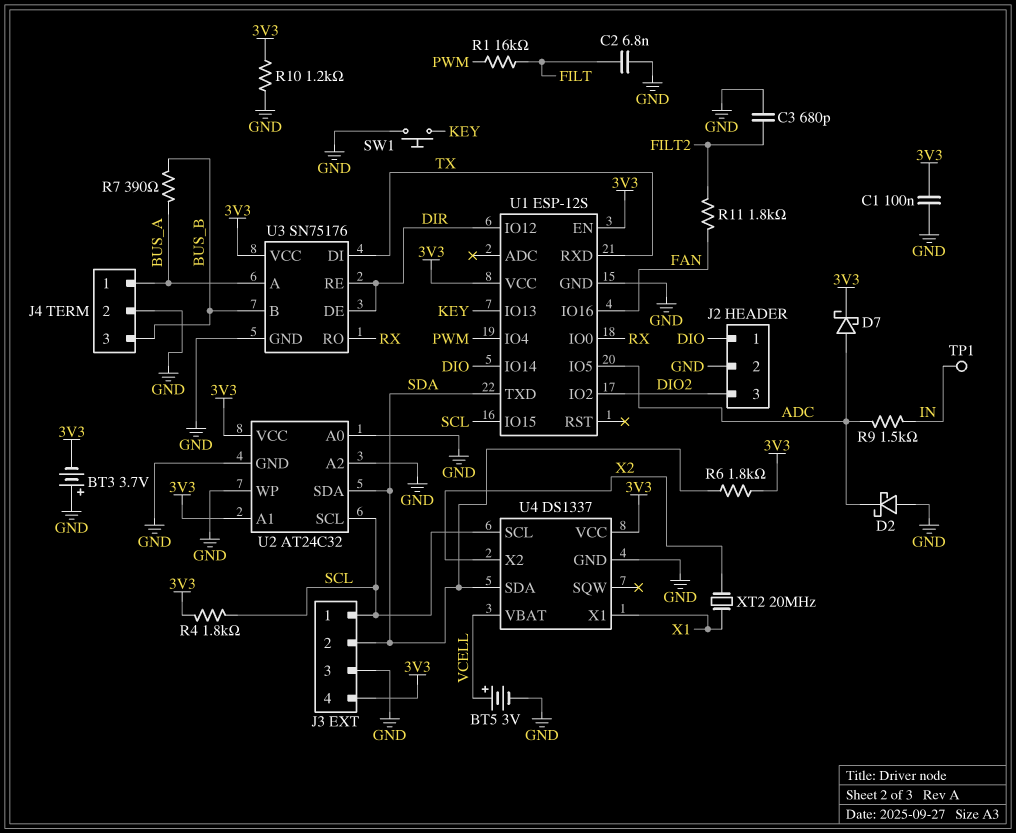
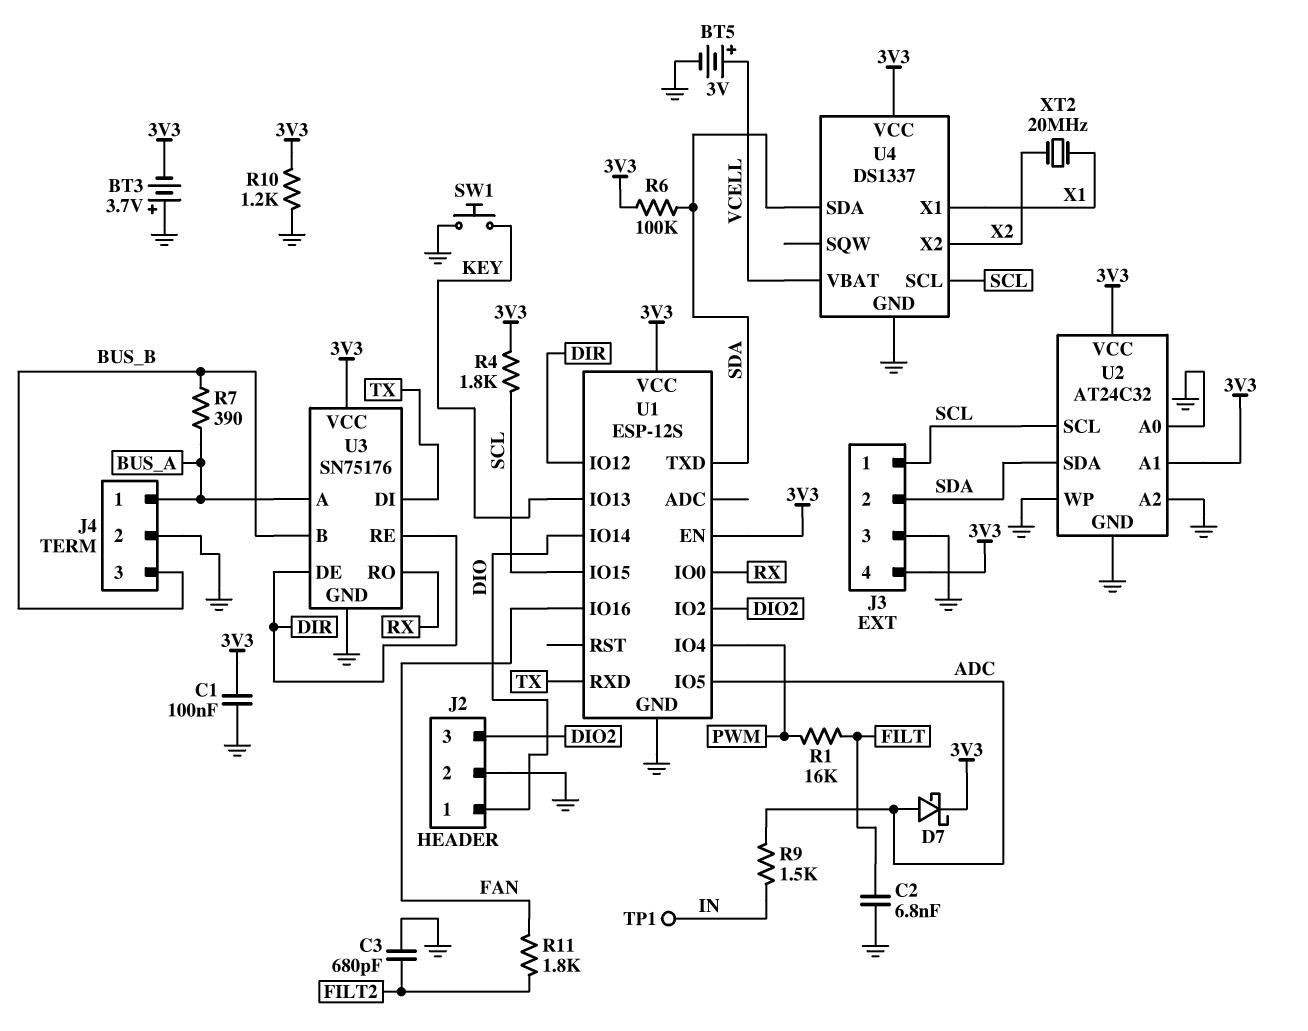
D2: schottky (A GND, K ADC) -> none
R6: 1.8k (3V3, SDA) -> 100k (3V3, SDA)

